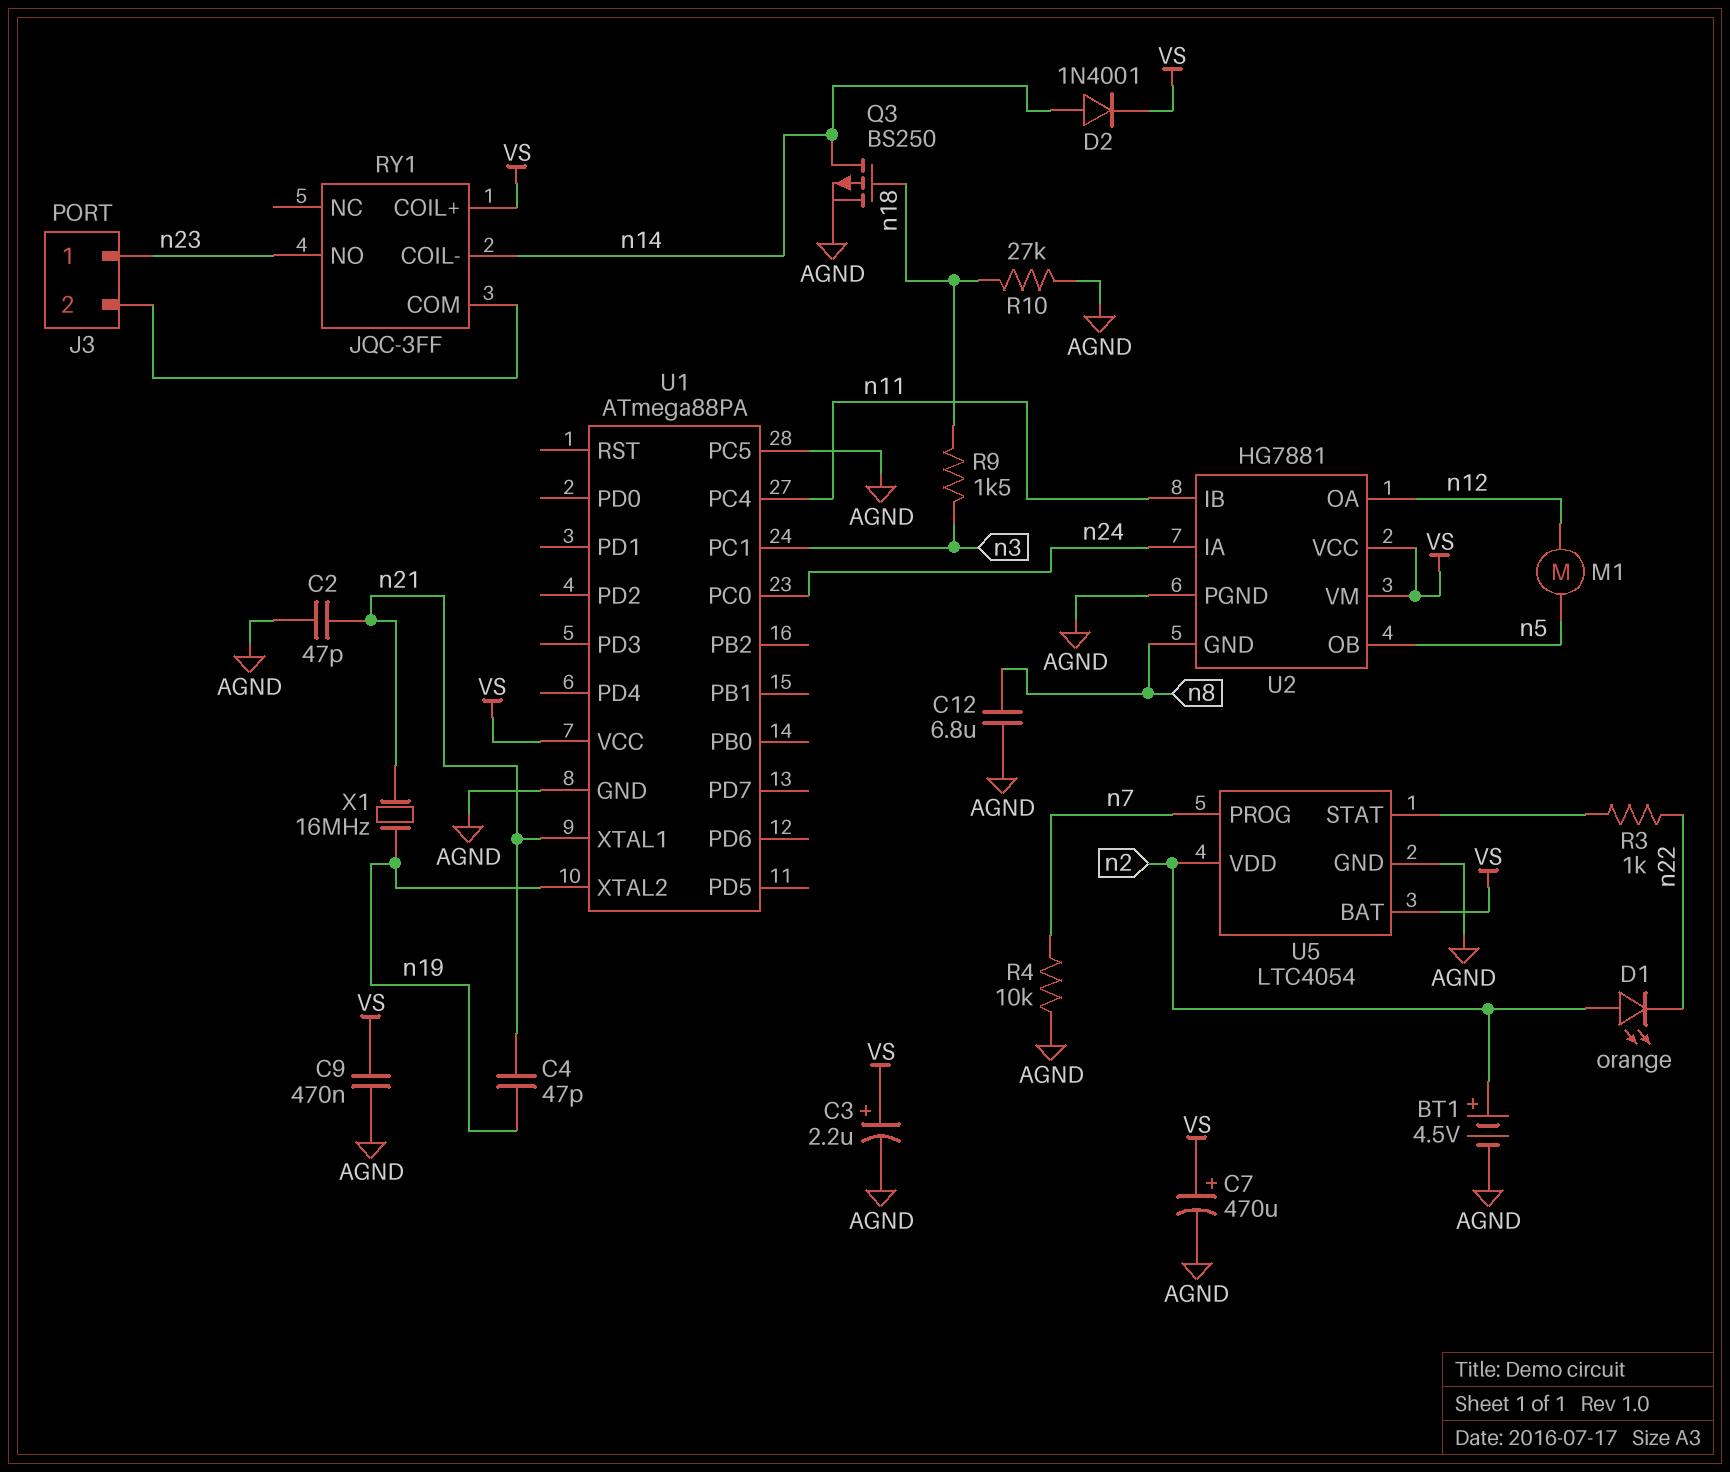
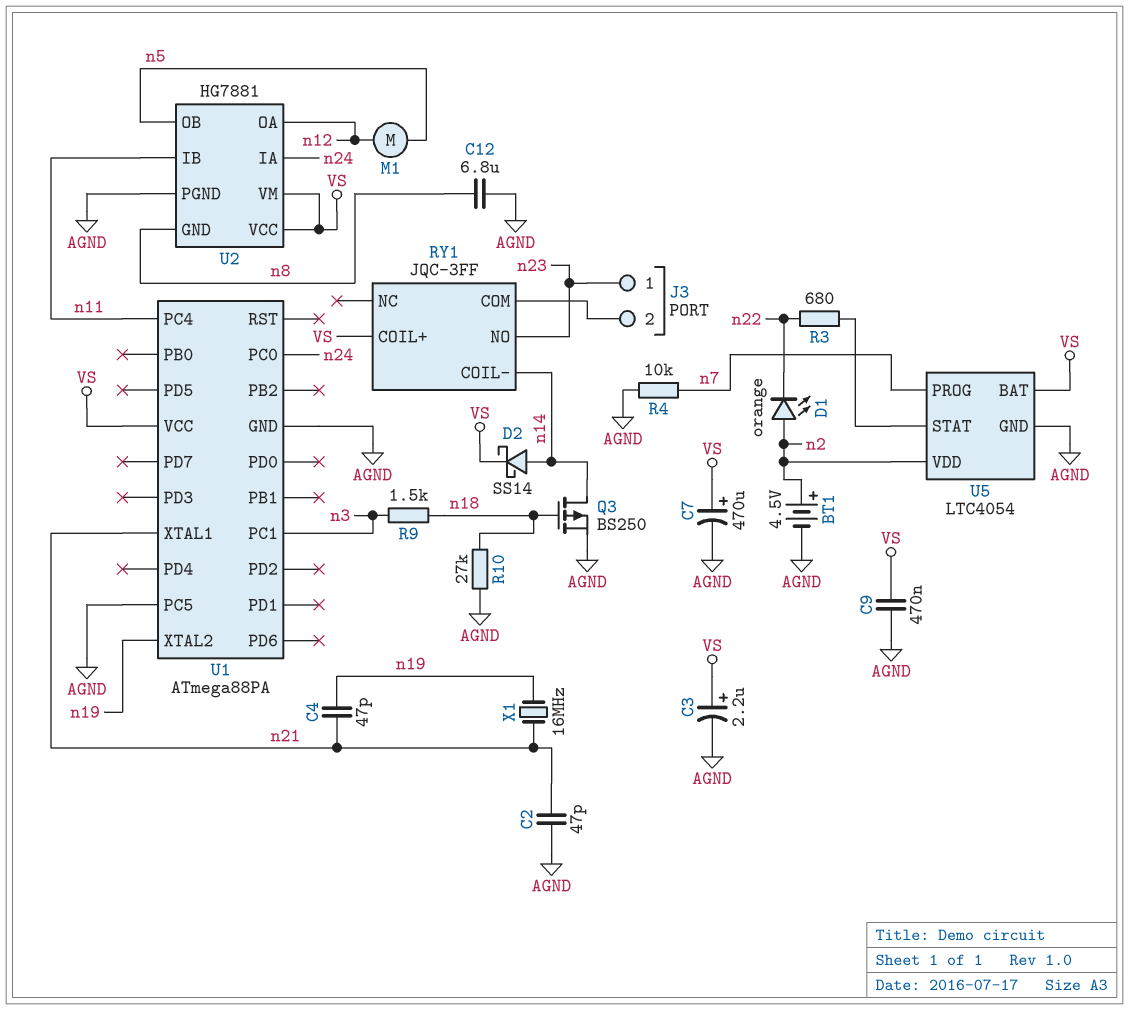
D2: diode 1N4001 (A n14, K VS) -> schottky SS14 (A n14, K VS)
R3: 1k (U5/STAT, n22) -> 680 (U5/STAT, n22)

